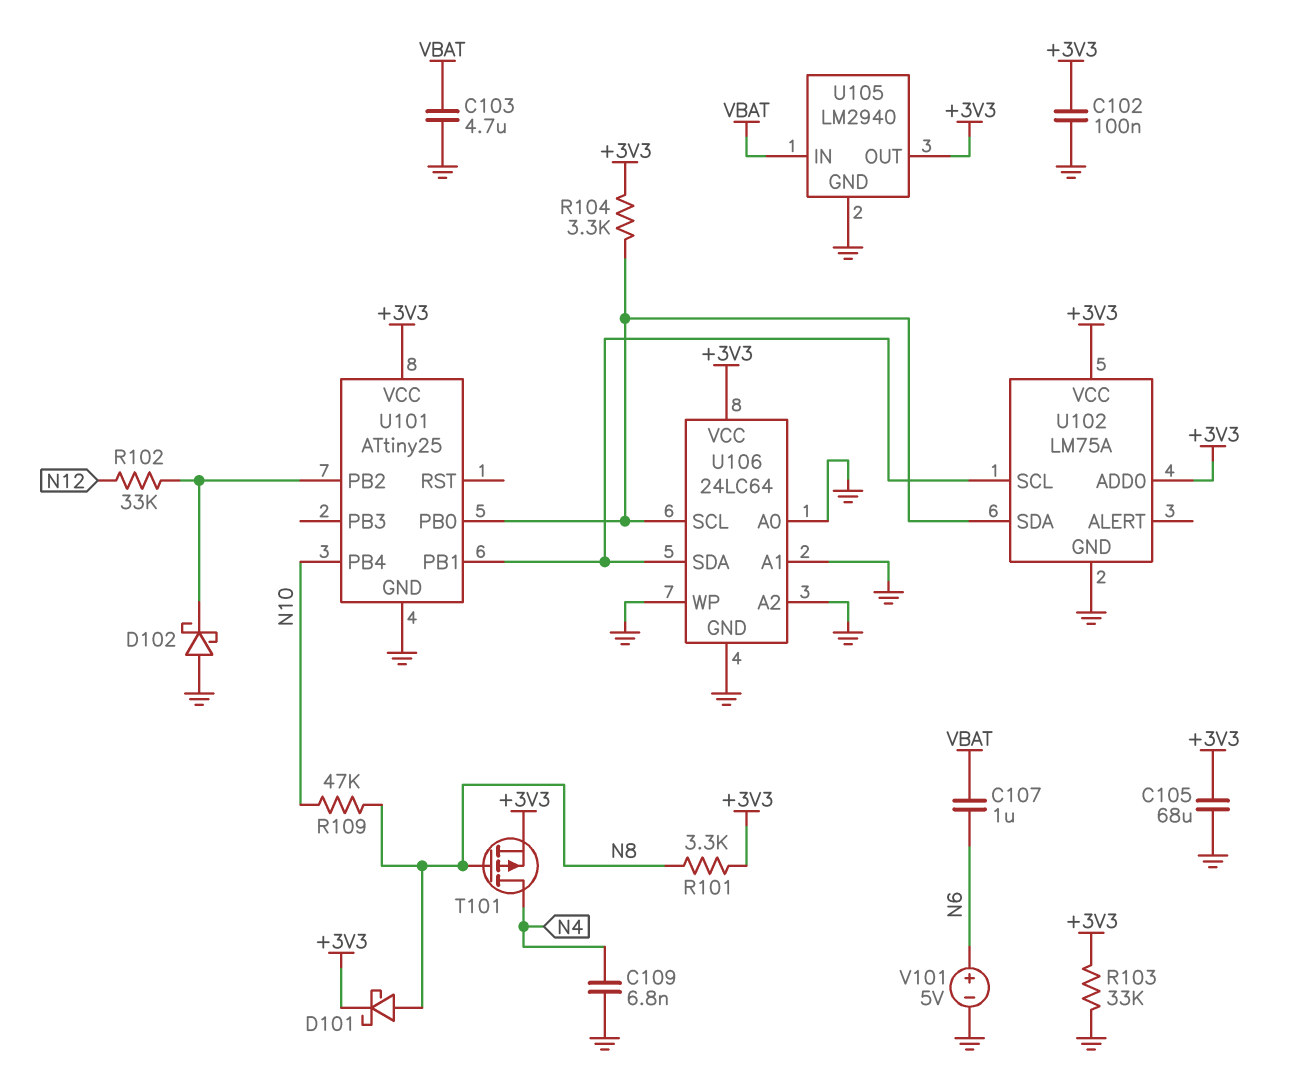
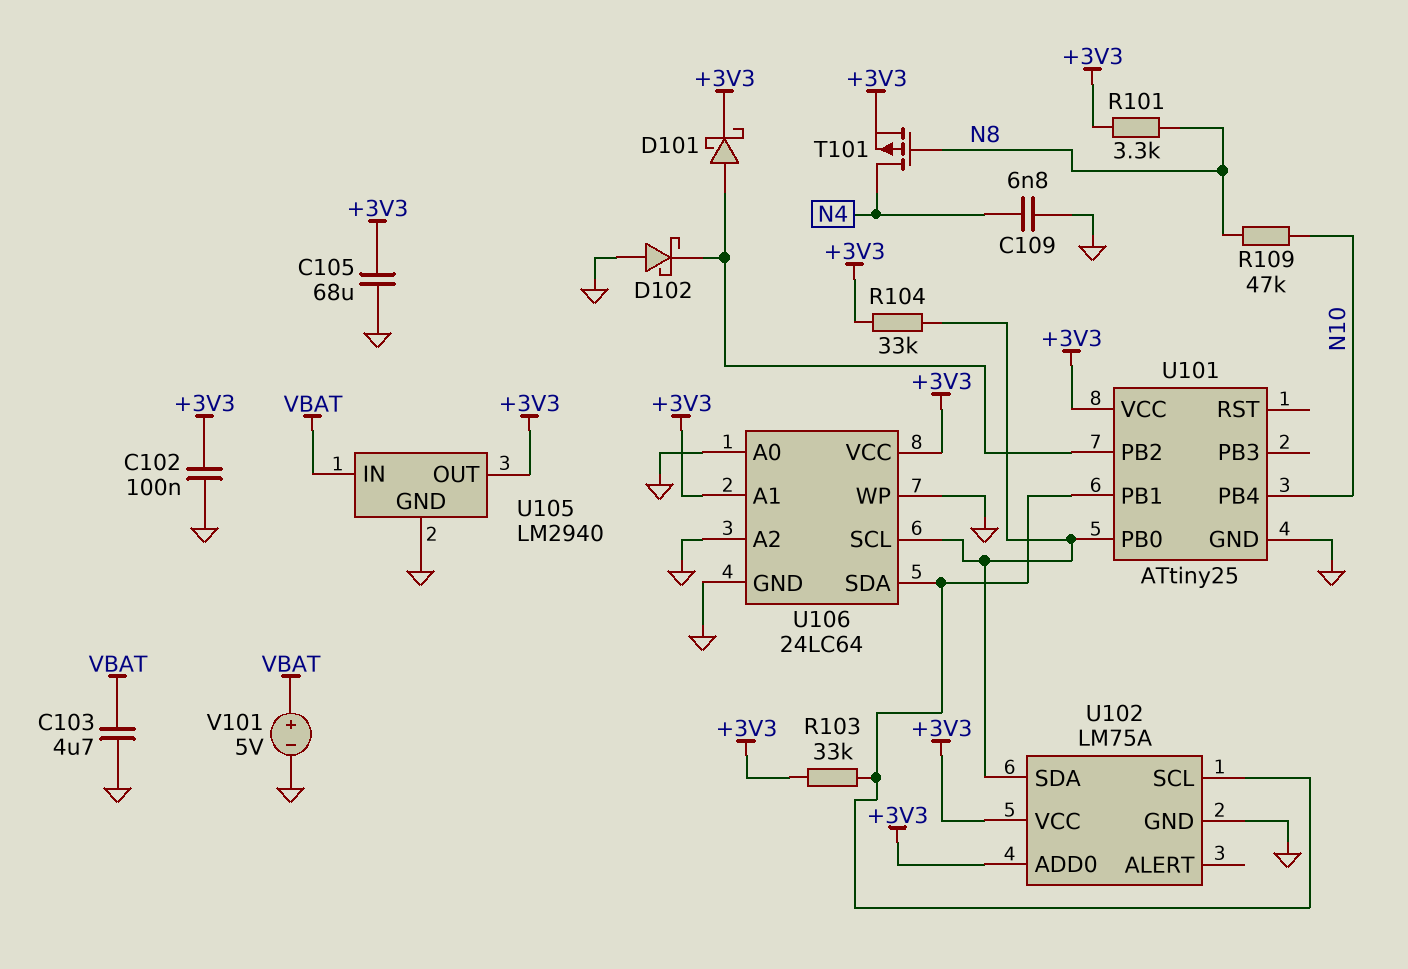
C107: 1uF (N6, VBAT) -> none
D101: schottky (A N8, K +3V3) -> schottky (A U101/PB2, K +3V3)
R102: 33k (N12, U101/PB2) -> none
R103: 33k (+3V3, GND) -> 33k (+3V3, U101/PB1)
R104: 3.3k (+3V3, U101/PB0) -> 33k (+3V3, U101/PB0)
U106 pin A1: GND -> +3V3
V101: 5V (plus N6, minus GND) -> 5V (plus VBAT, minus GND)

